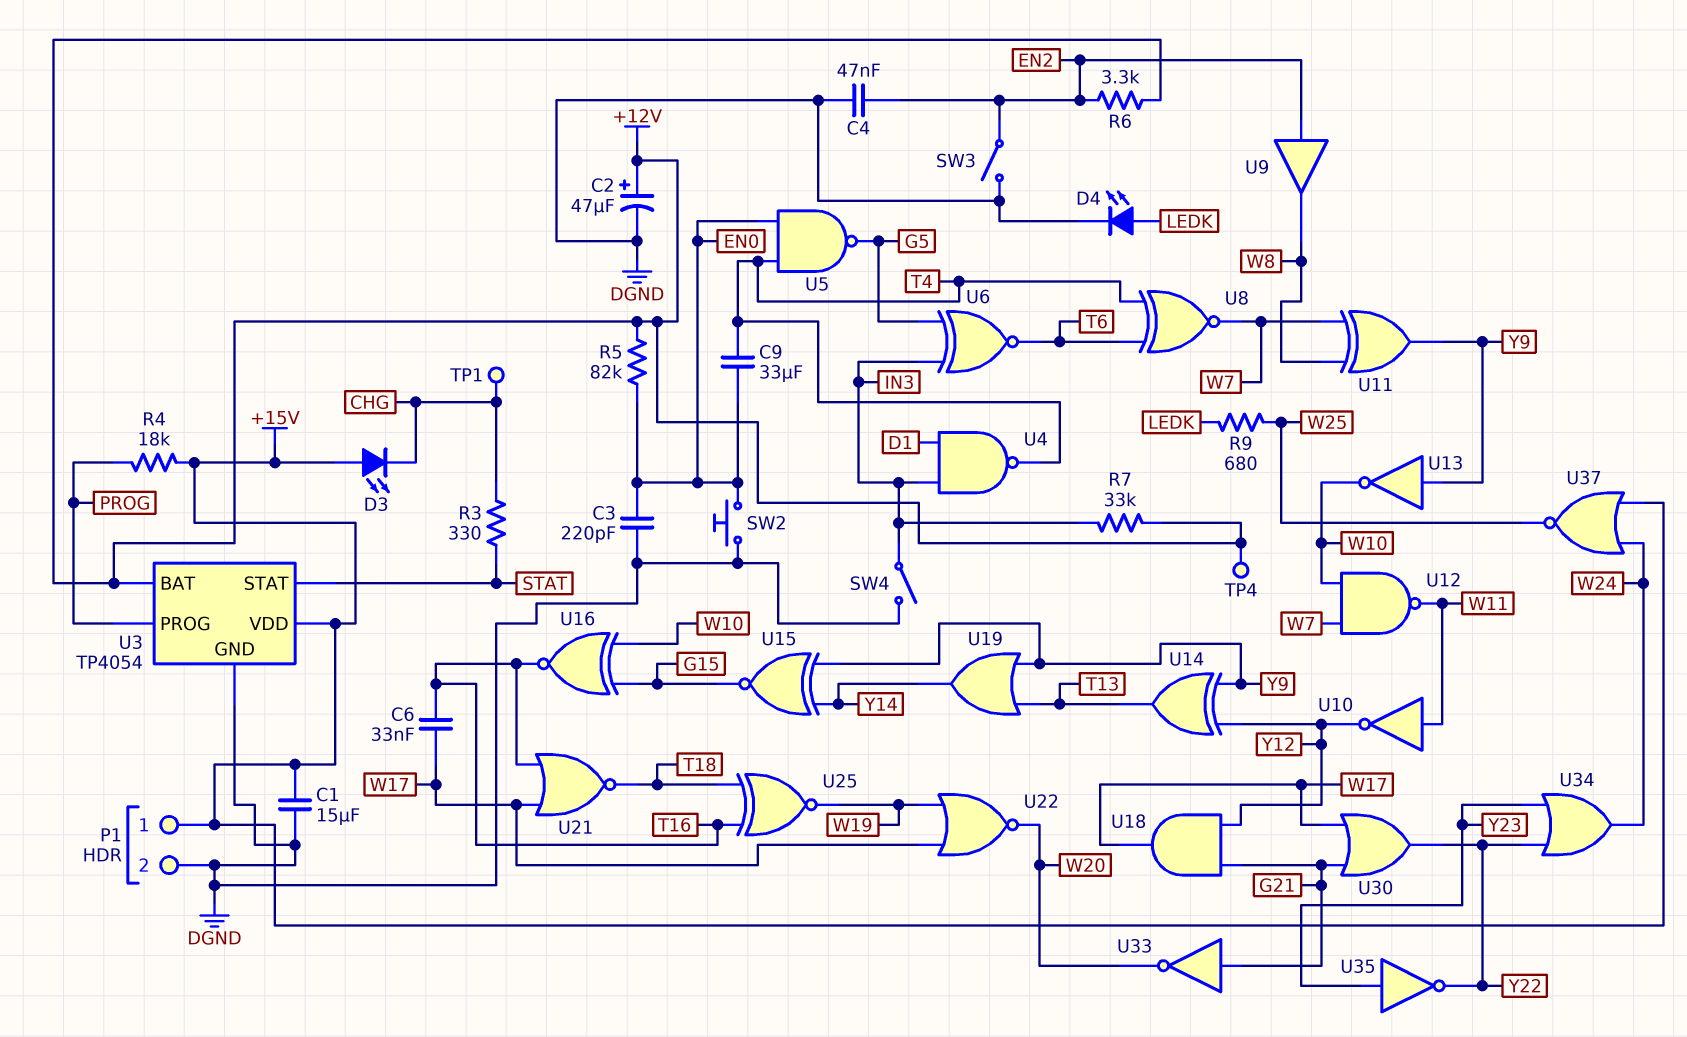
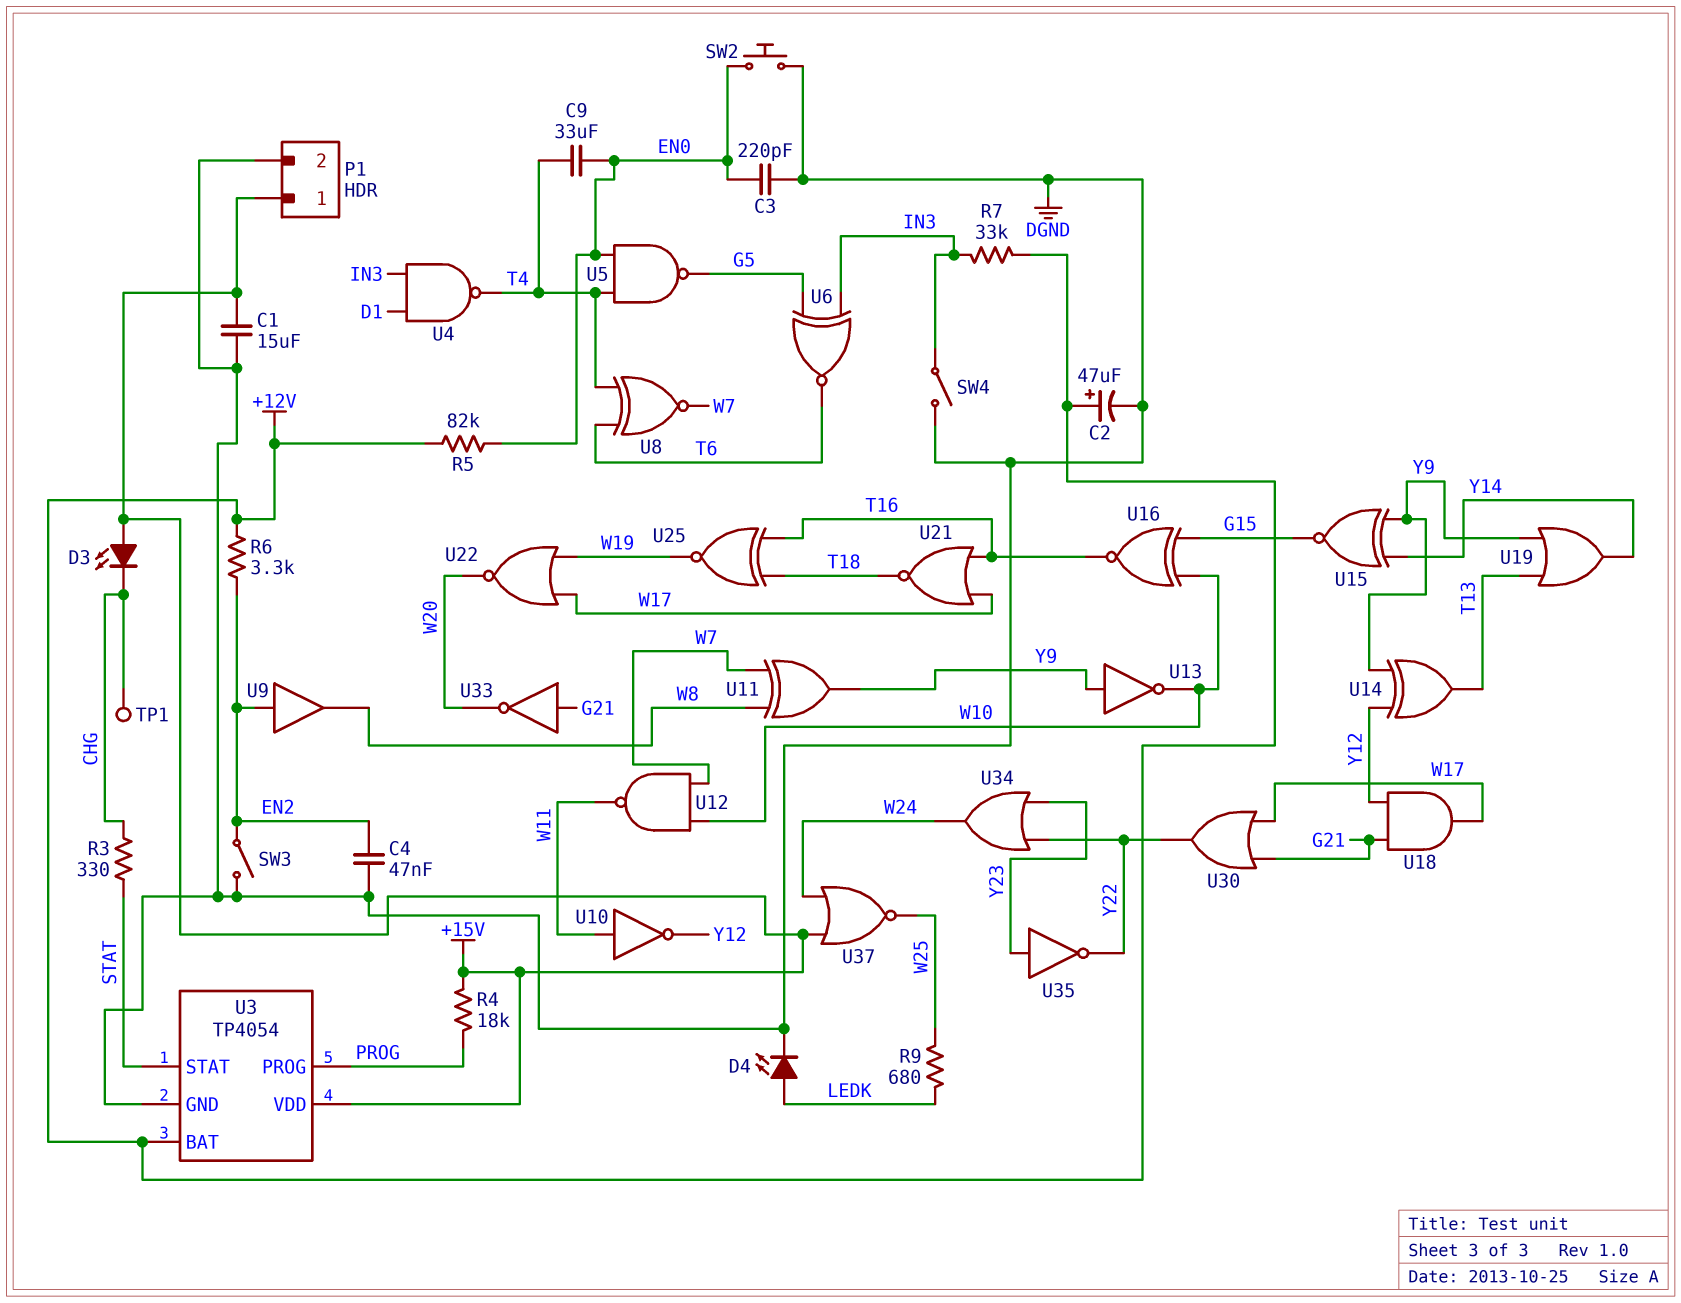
C6: 33nF (T16, W17) -> none
TP4: test point (+12V) -> none

